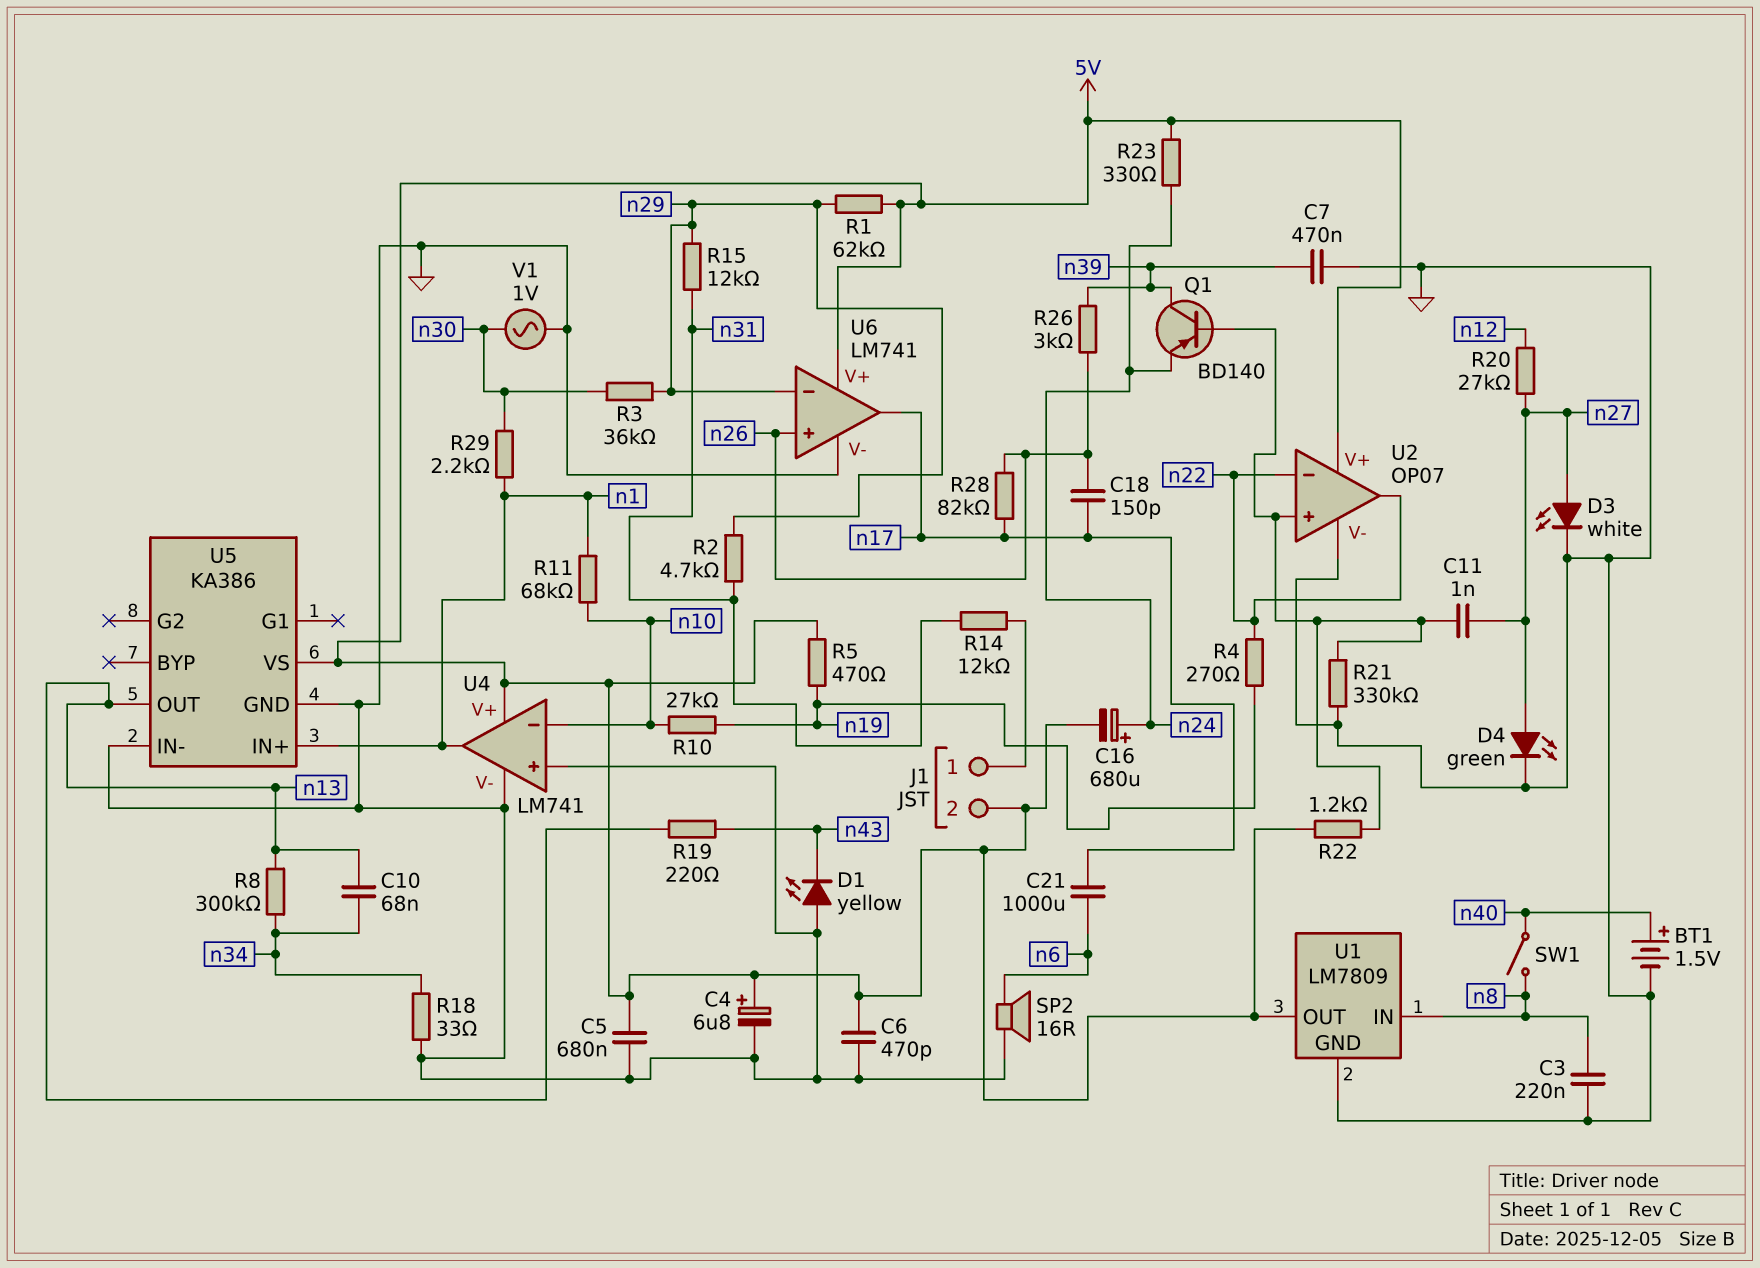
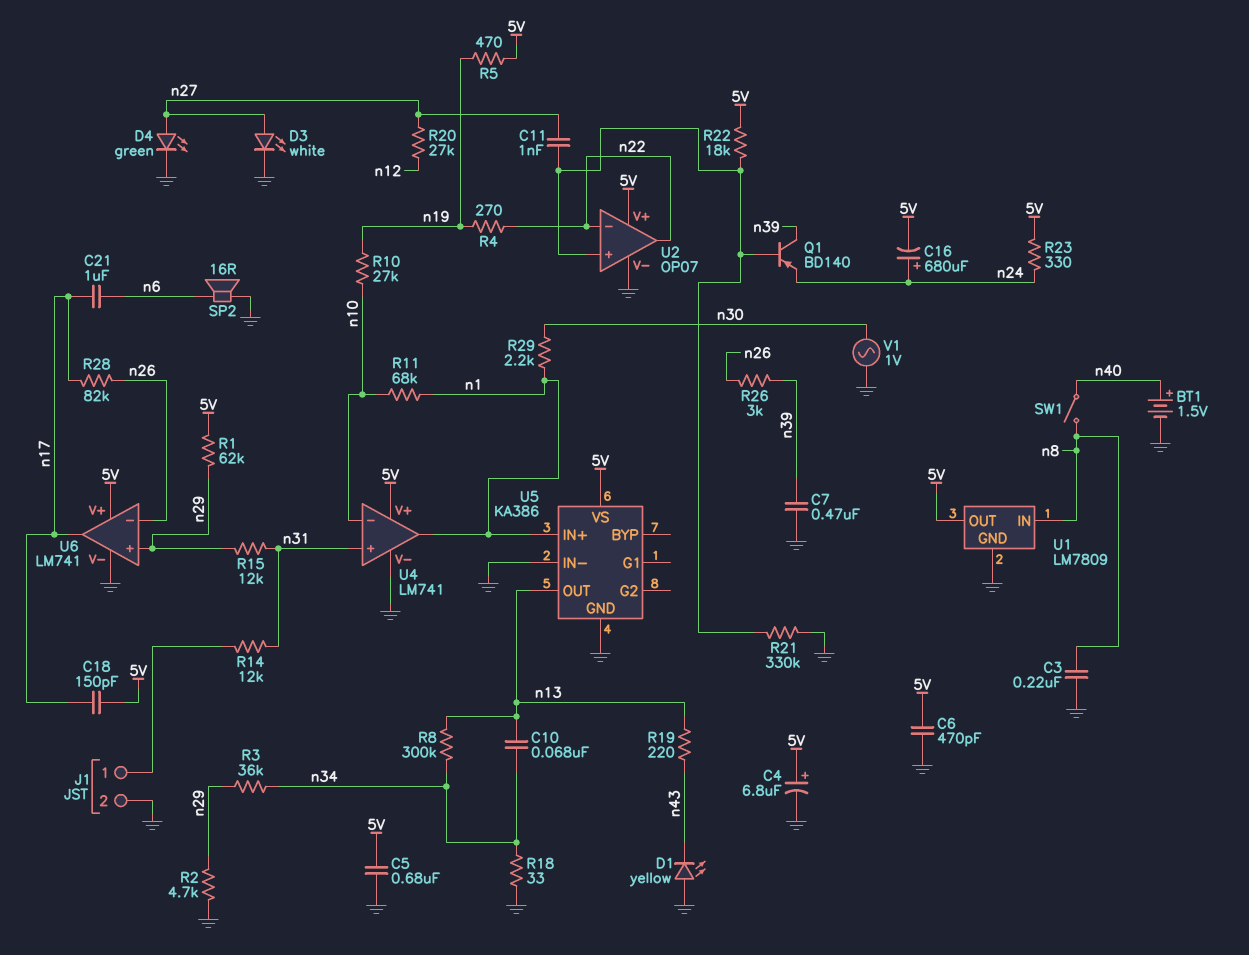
C18: 150pF (n17, n26) -> 150pF (5V, n17)
C21: 1000uF (n6, n17) -> 1uF (n6, n17)
J1 pin 2: 5V -> GND
R2: 4.7k (n29, n31) -> 4.7k (GND, n29)
R3: 36k (n29, n30) -> 36k (n29, n34)
R22: 1.2k (5V, U2/in+) -> 18k (5V, U2/in+)
U4 pin in+: GND -> n31
U6 pin in+: n26 -> n29
U6 pin in-: n29 -> n26

